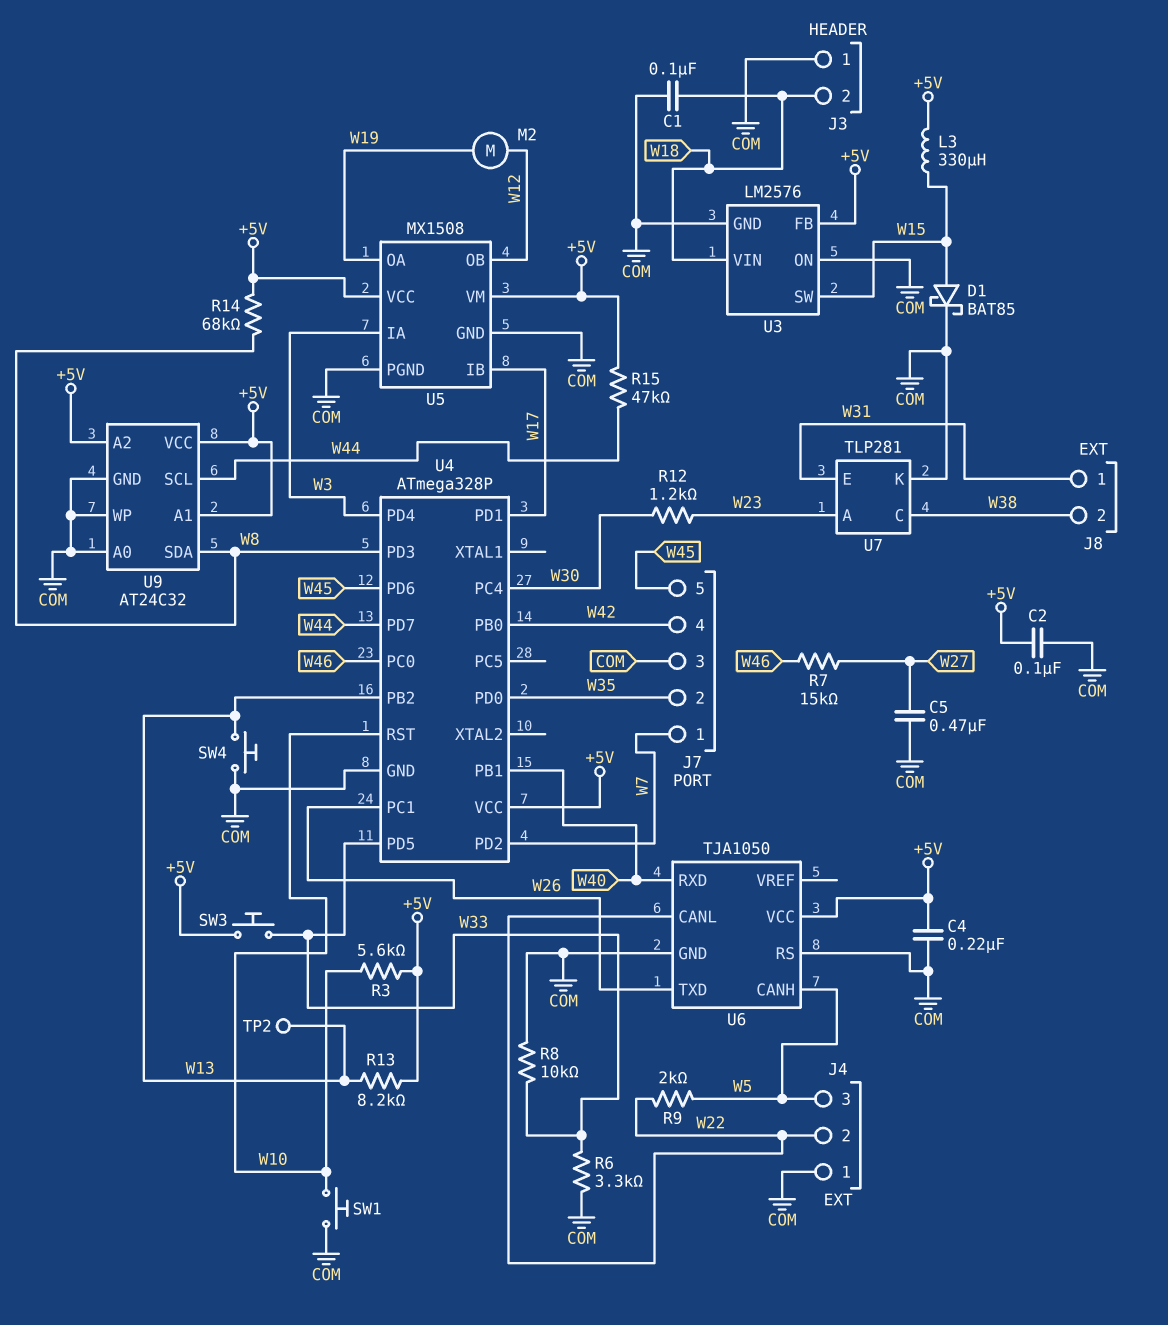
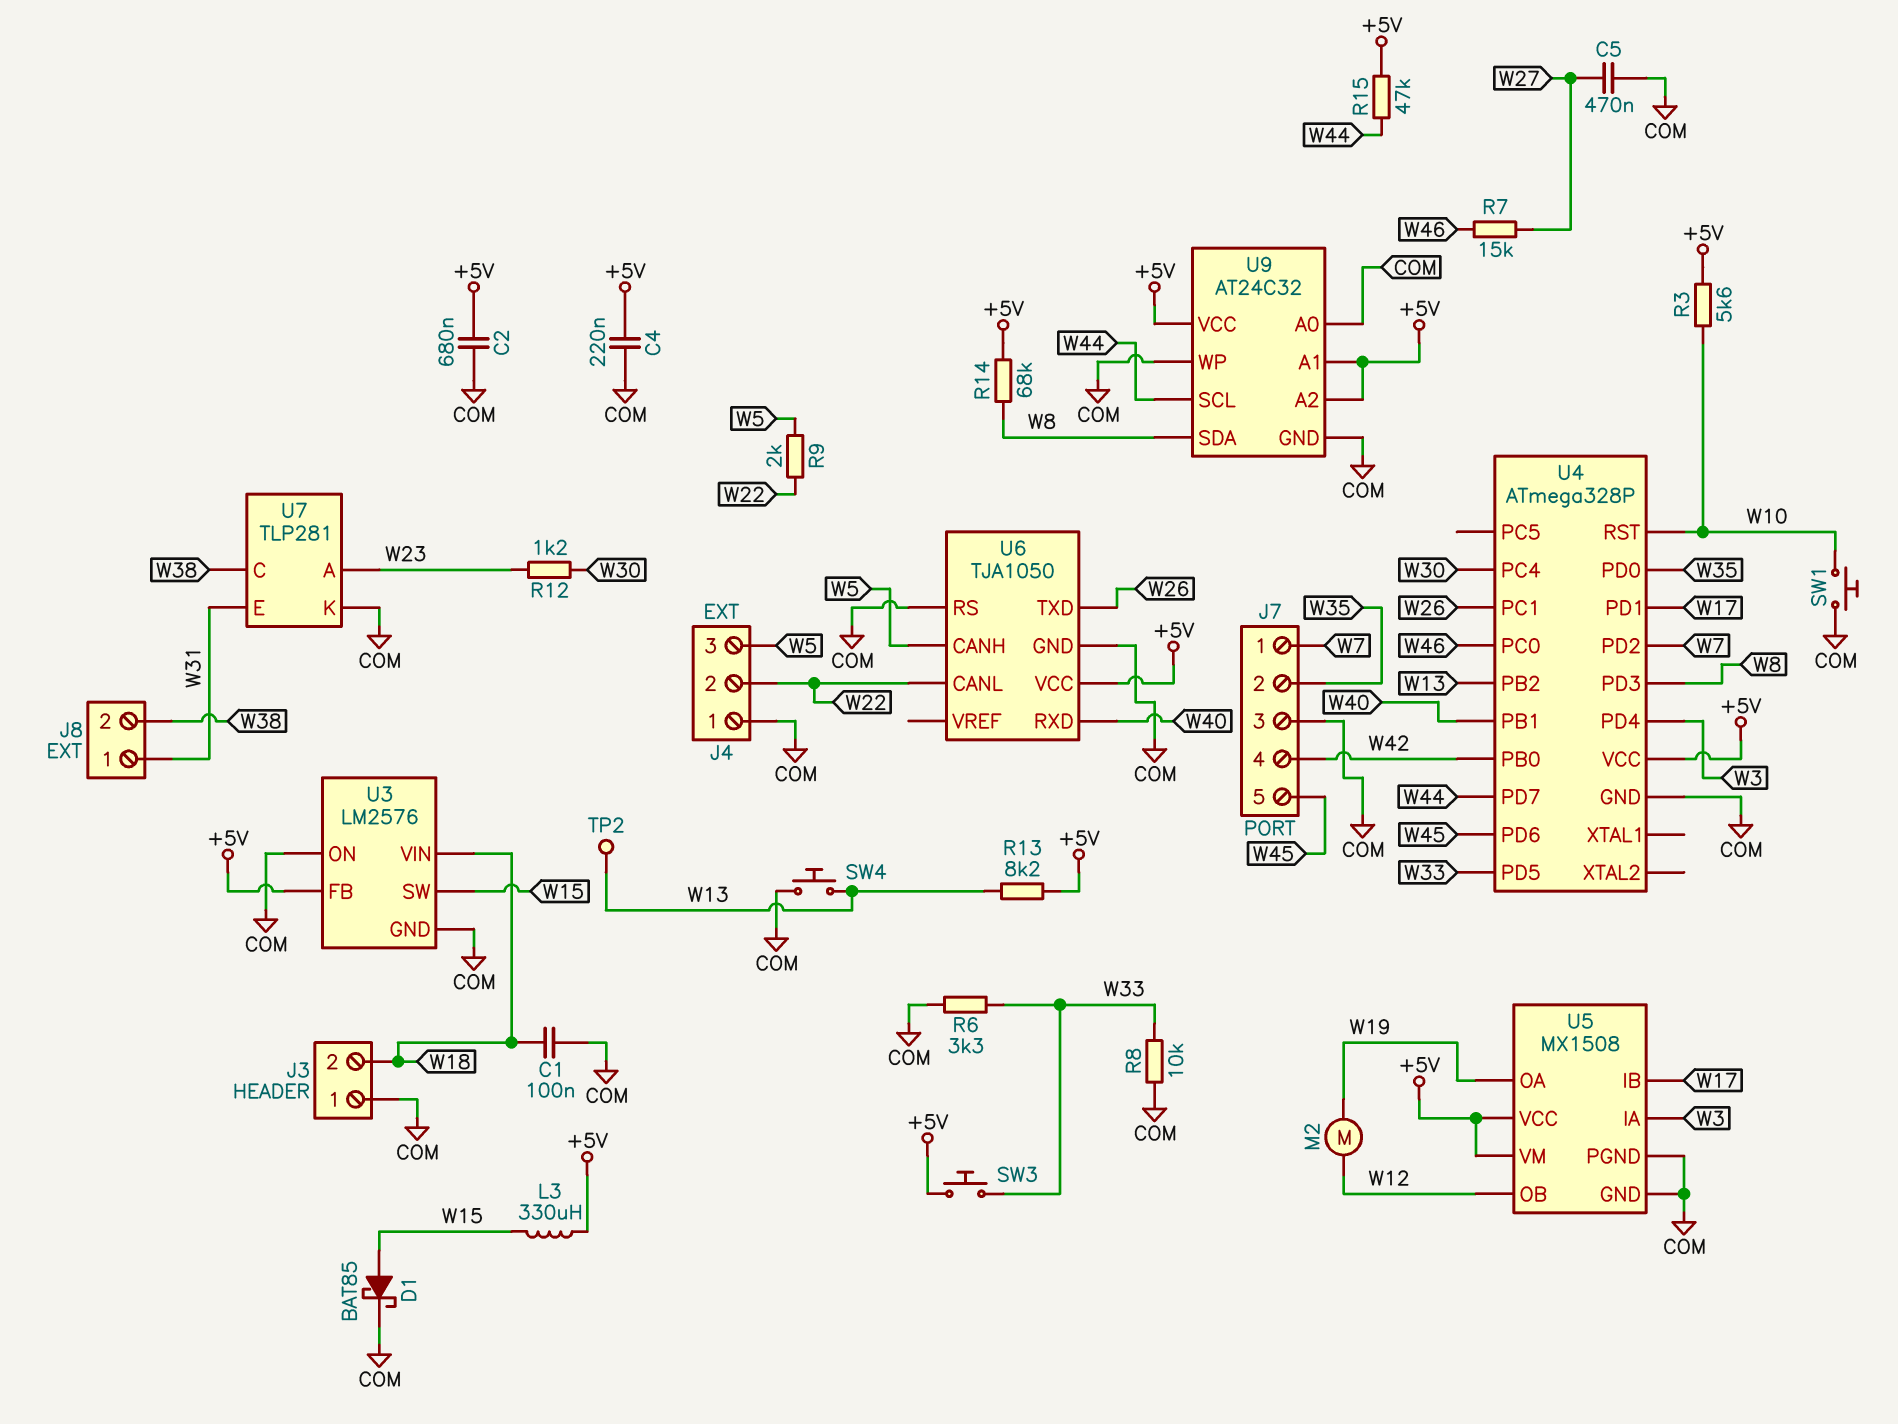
C2: 100nF (+5V, COM) -> 680nF (+5V, COM)

